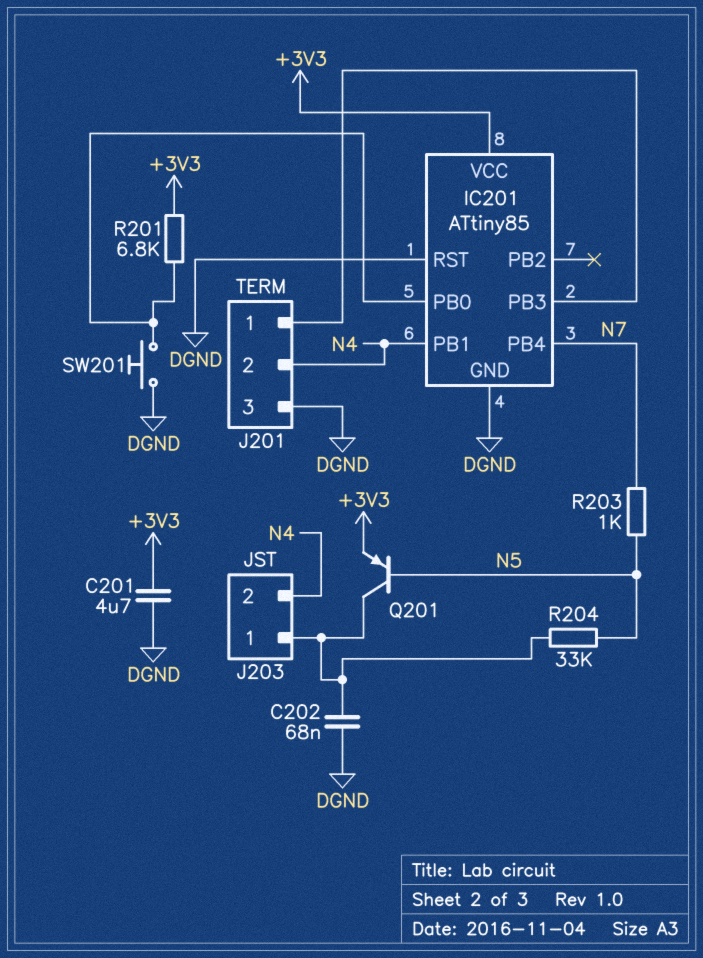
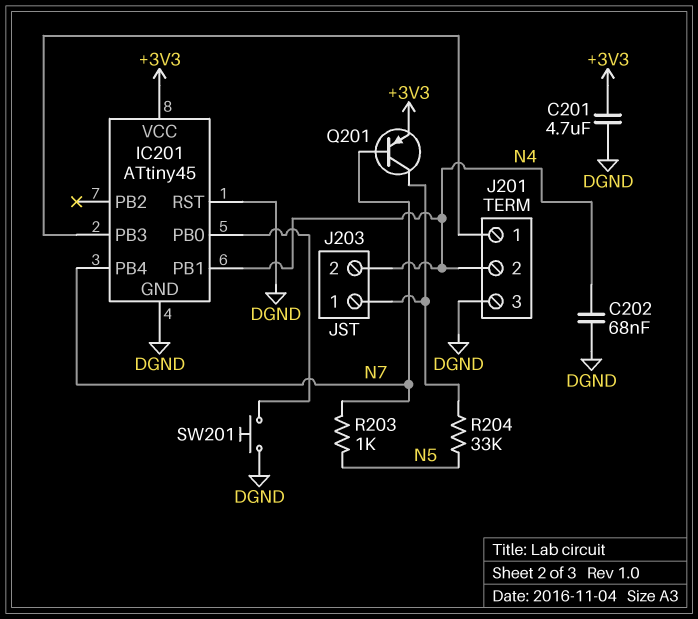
C202: 68nF (DGND, J203/1) -> 68nF (DGND, N4)
IC201: ATtiny85 -> ATtiny45
Q201: PNP (B N5, C J203/1, E +3V3) -> PNP (B N7, C J203/1, E +3V3)
R201: 6.8k (+3V3, IC201/PB0) -> none

